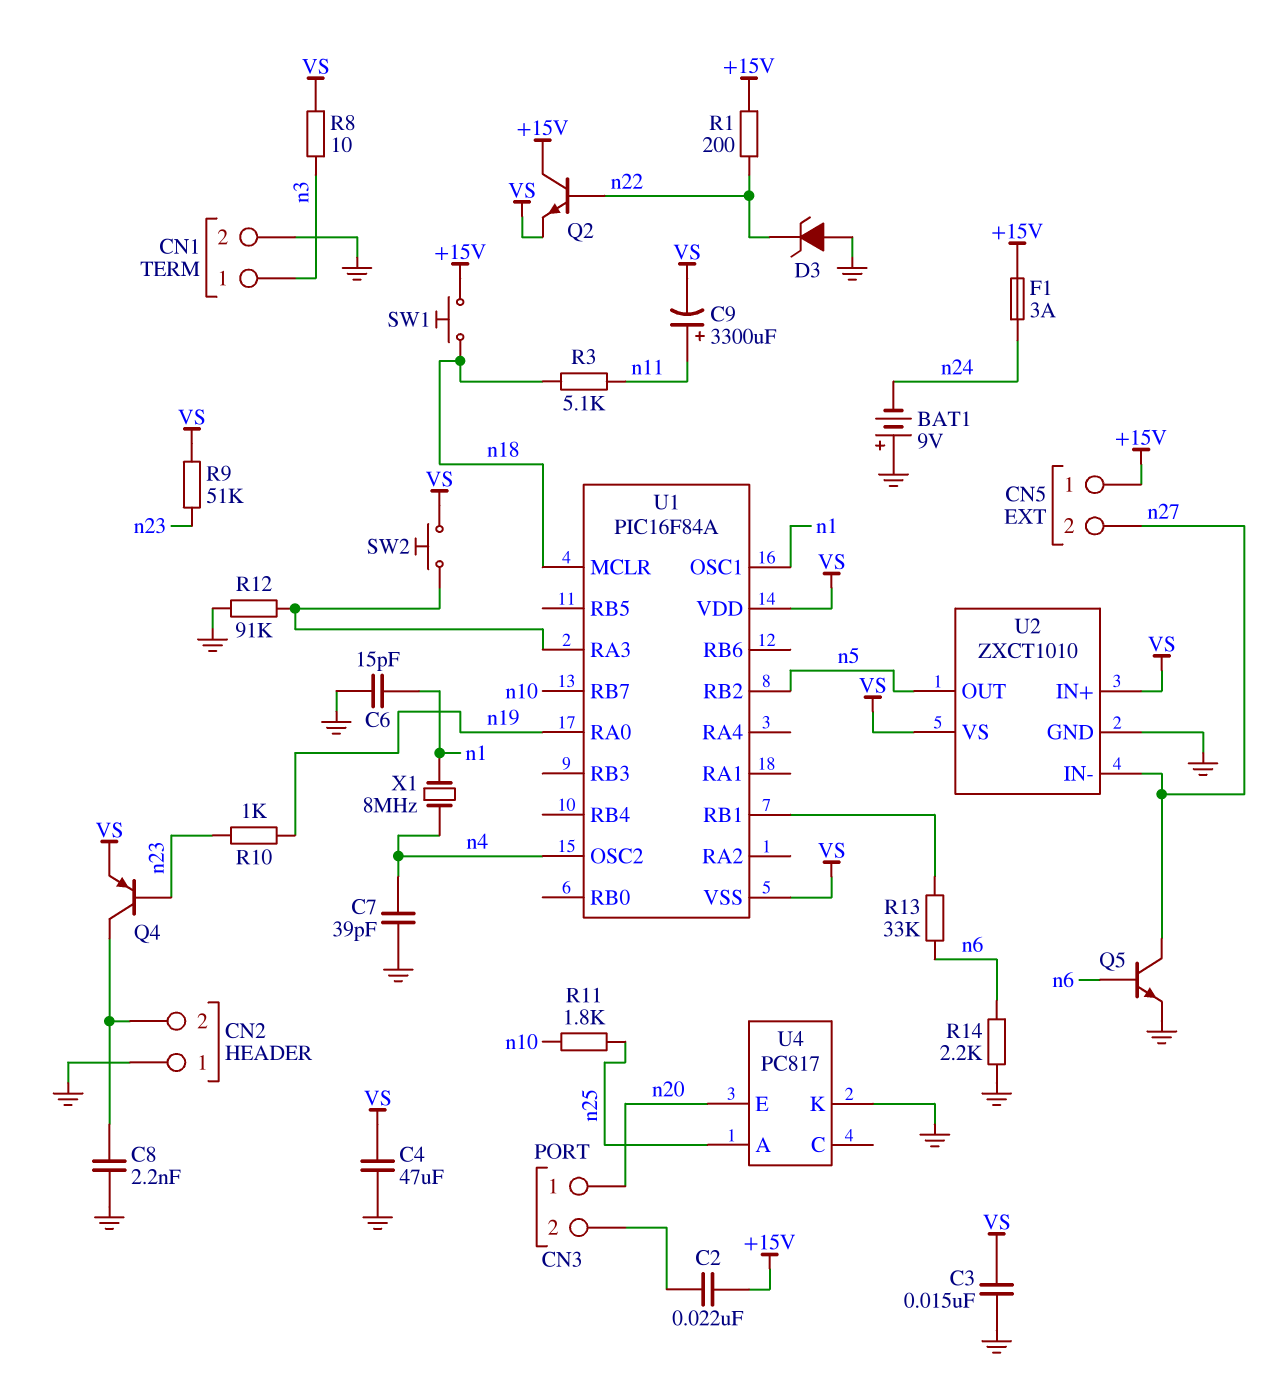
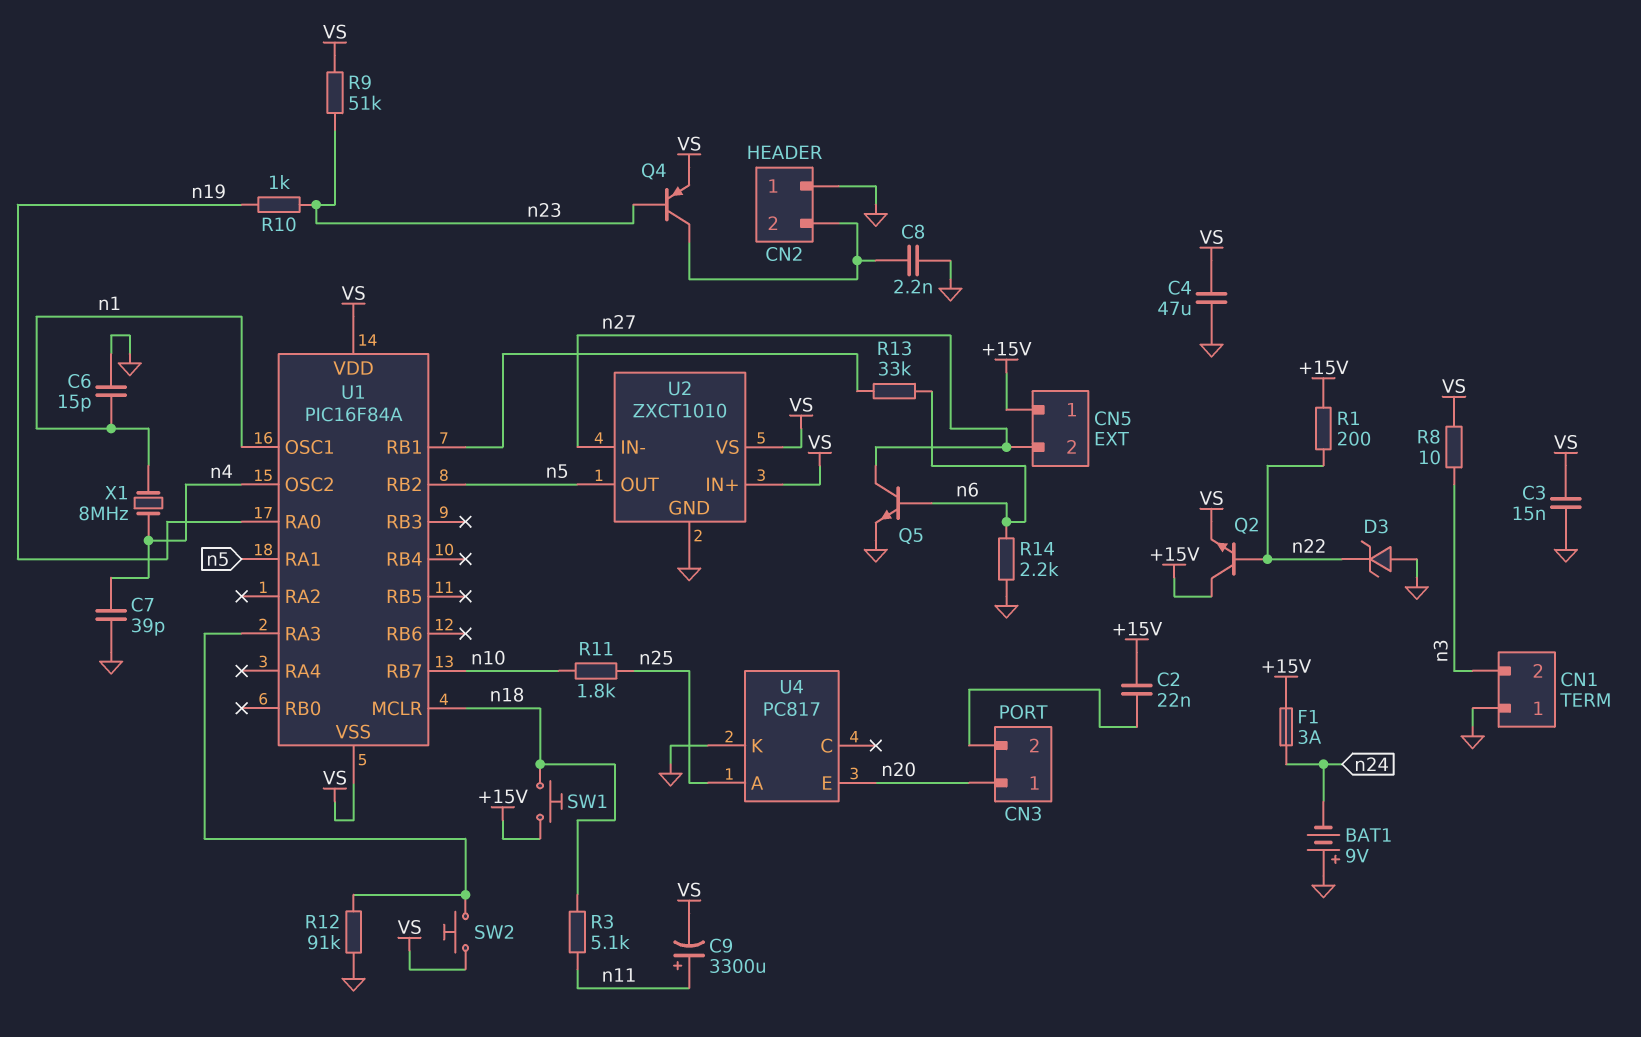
CN1 pin 1: n3 -> GND
CN1 pin 2: GND -> n3
U1 pin RA1: none -> n5

